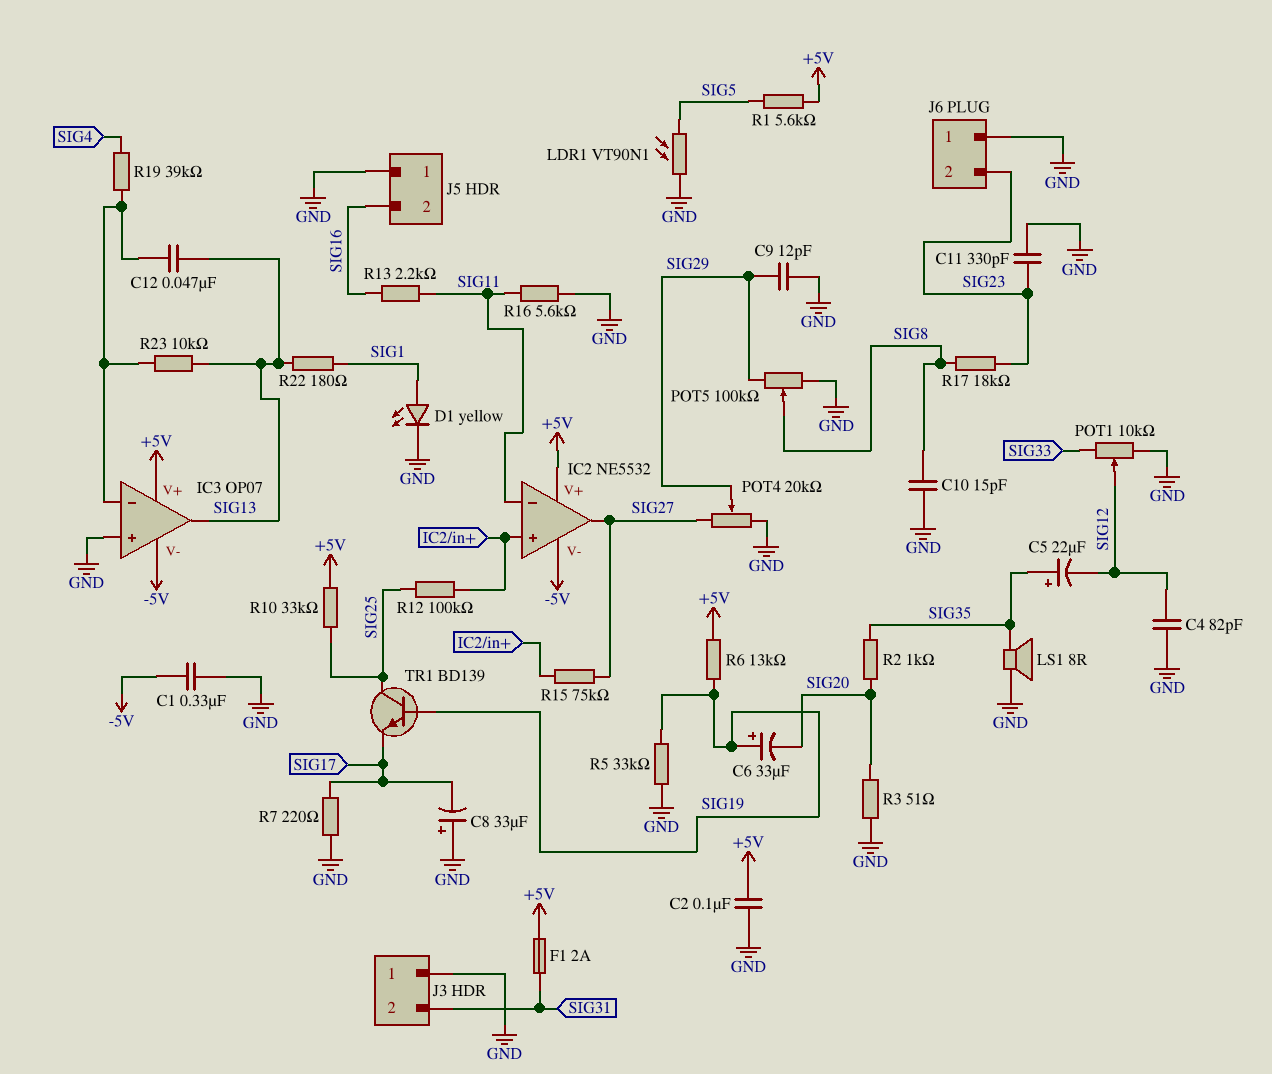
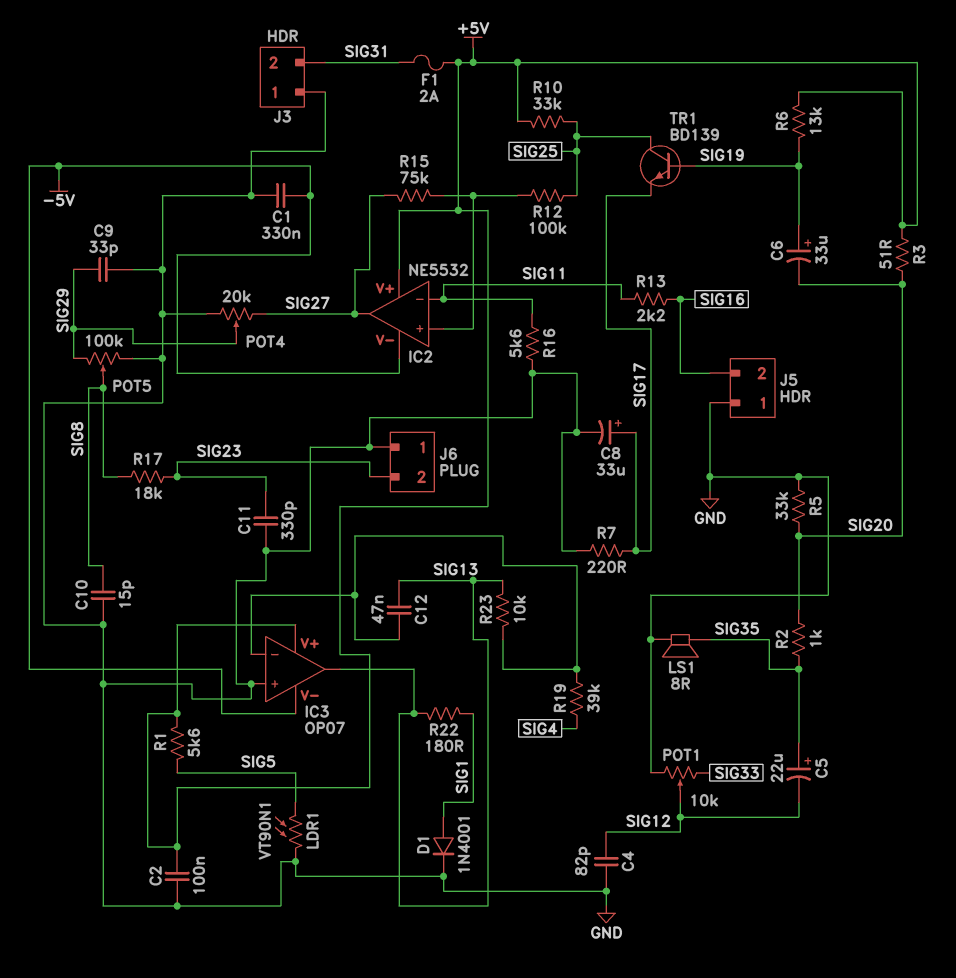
C8: 33uF (plus GND, minus SIG17) -> 33uF (plus SIG17, minus GND)
C9: 12pF (GND, SIG29) -> 33pF (GND, SIG29)
D1: LED yellow (A SIG1, K GND) -> diode 1N4001 (A SIG1, K GND)
R3: 51 (GND, SIG20) -> 51 (+5V, SIG20)
R5: 33k (GND, SIG19) -> 33k (GND, SIG20)

